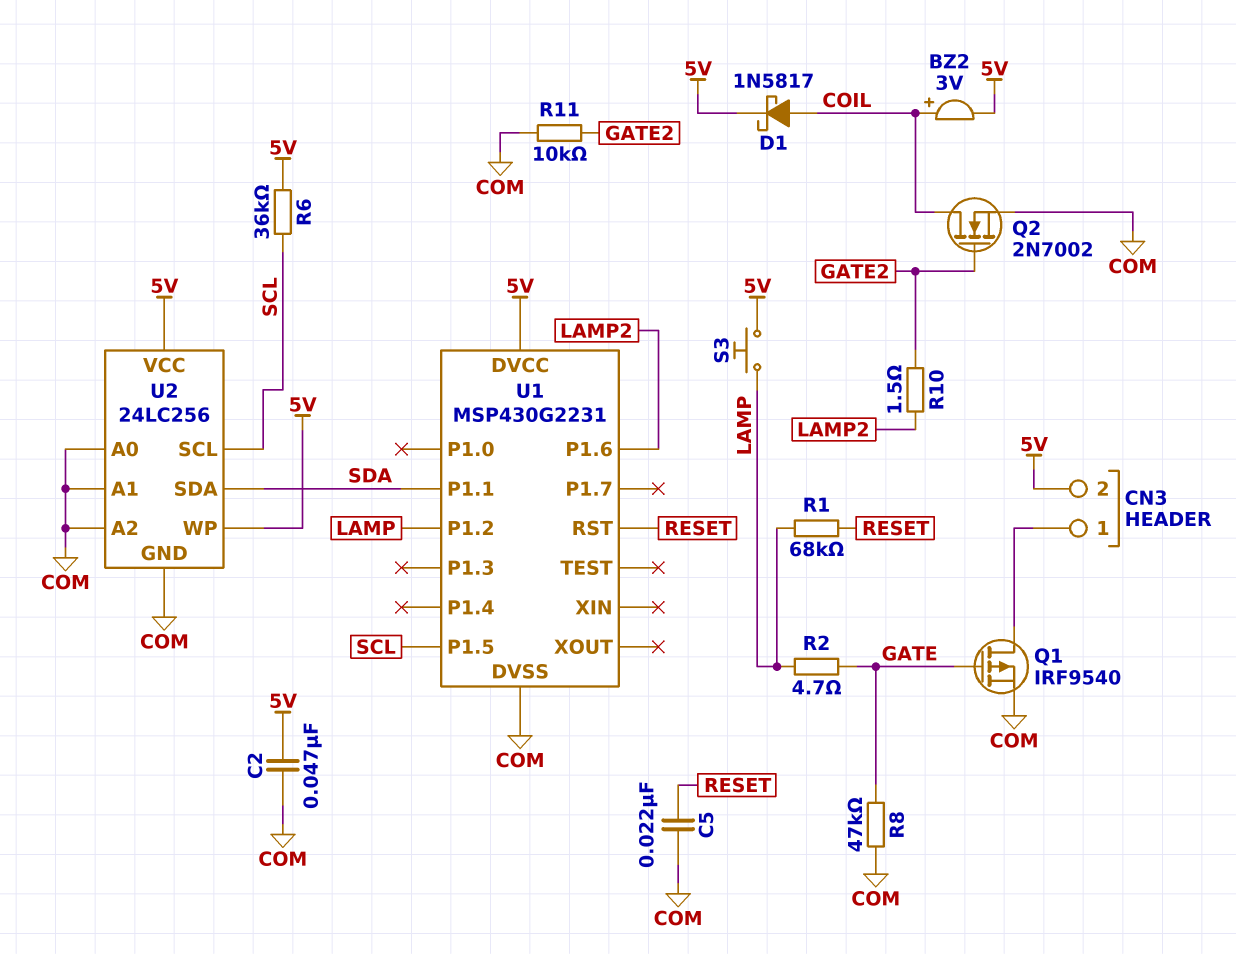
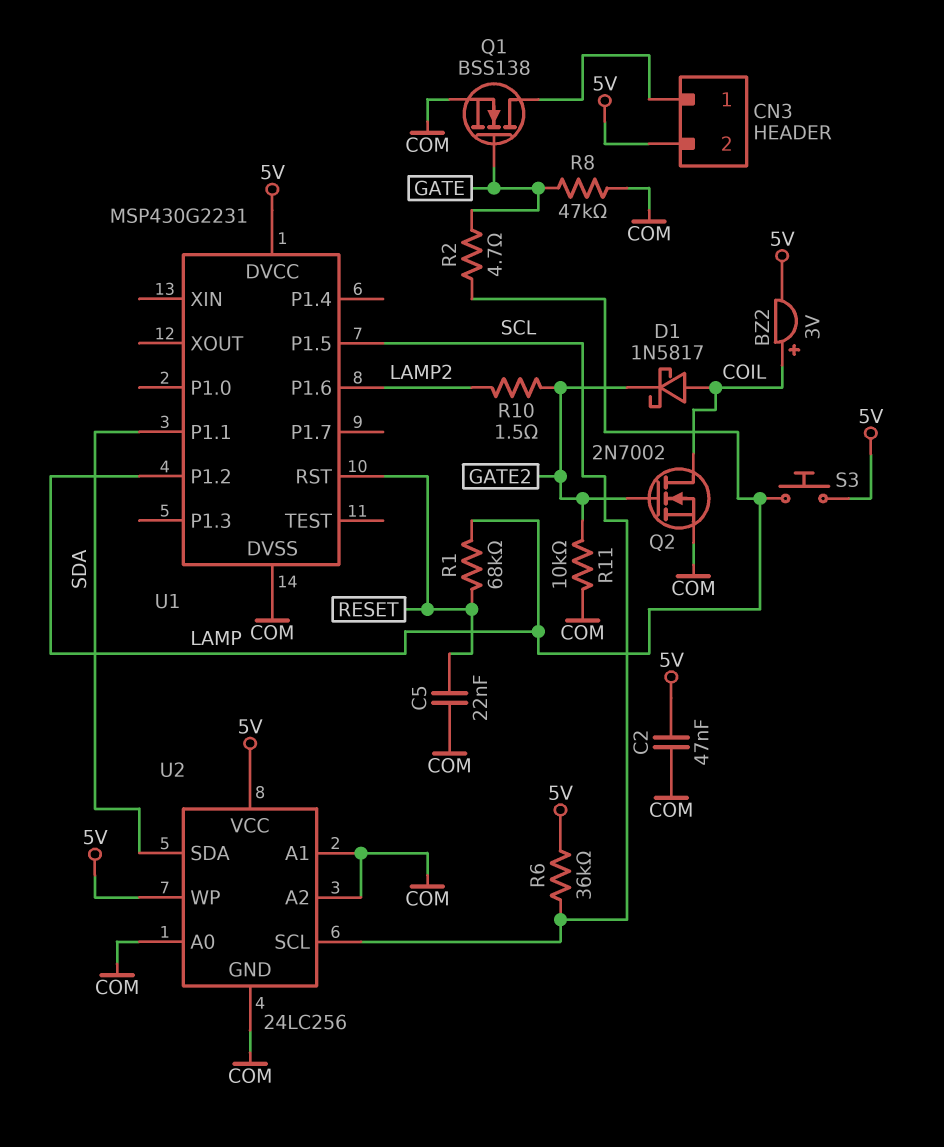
D1: schottky 1N5817 (A COIL, K 5V) -> schottky 1N5817 (A COIL, K GATE2)
Q1: PMOS IRF9540 (G GATE, D CN3/1, S COM) -> NMOS BSS138 (G GATE, D CN3/1, S COM)

